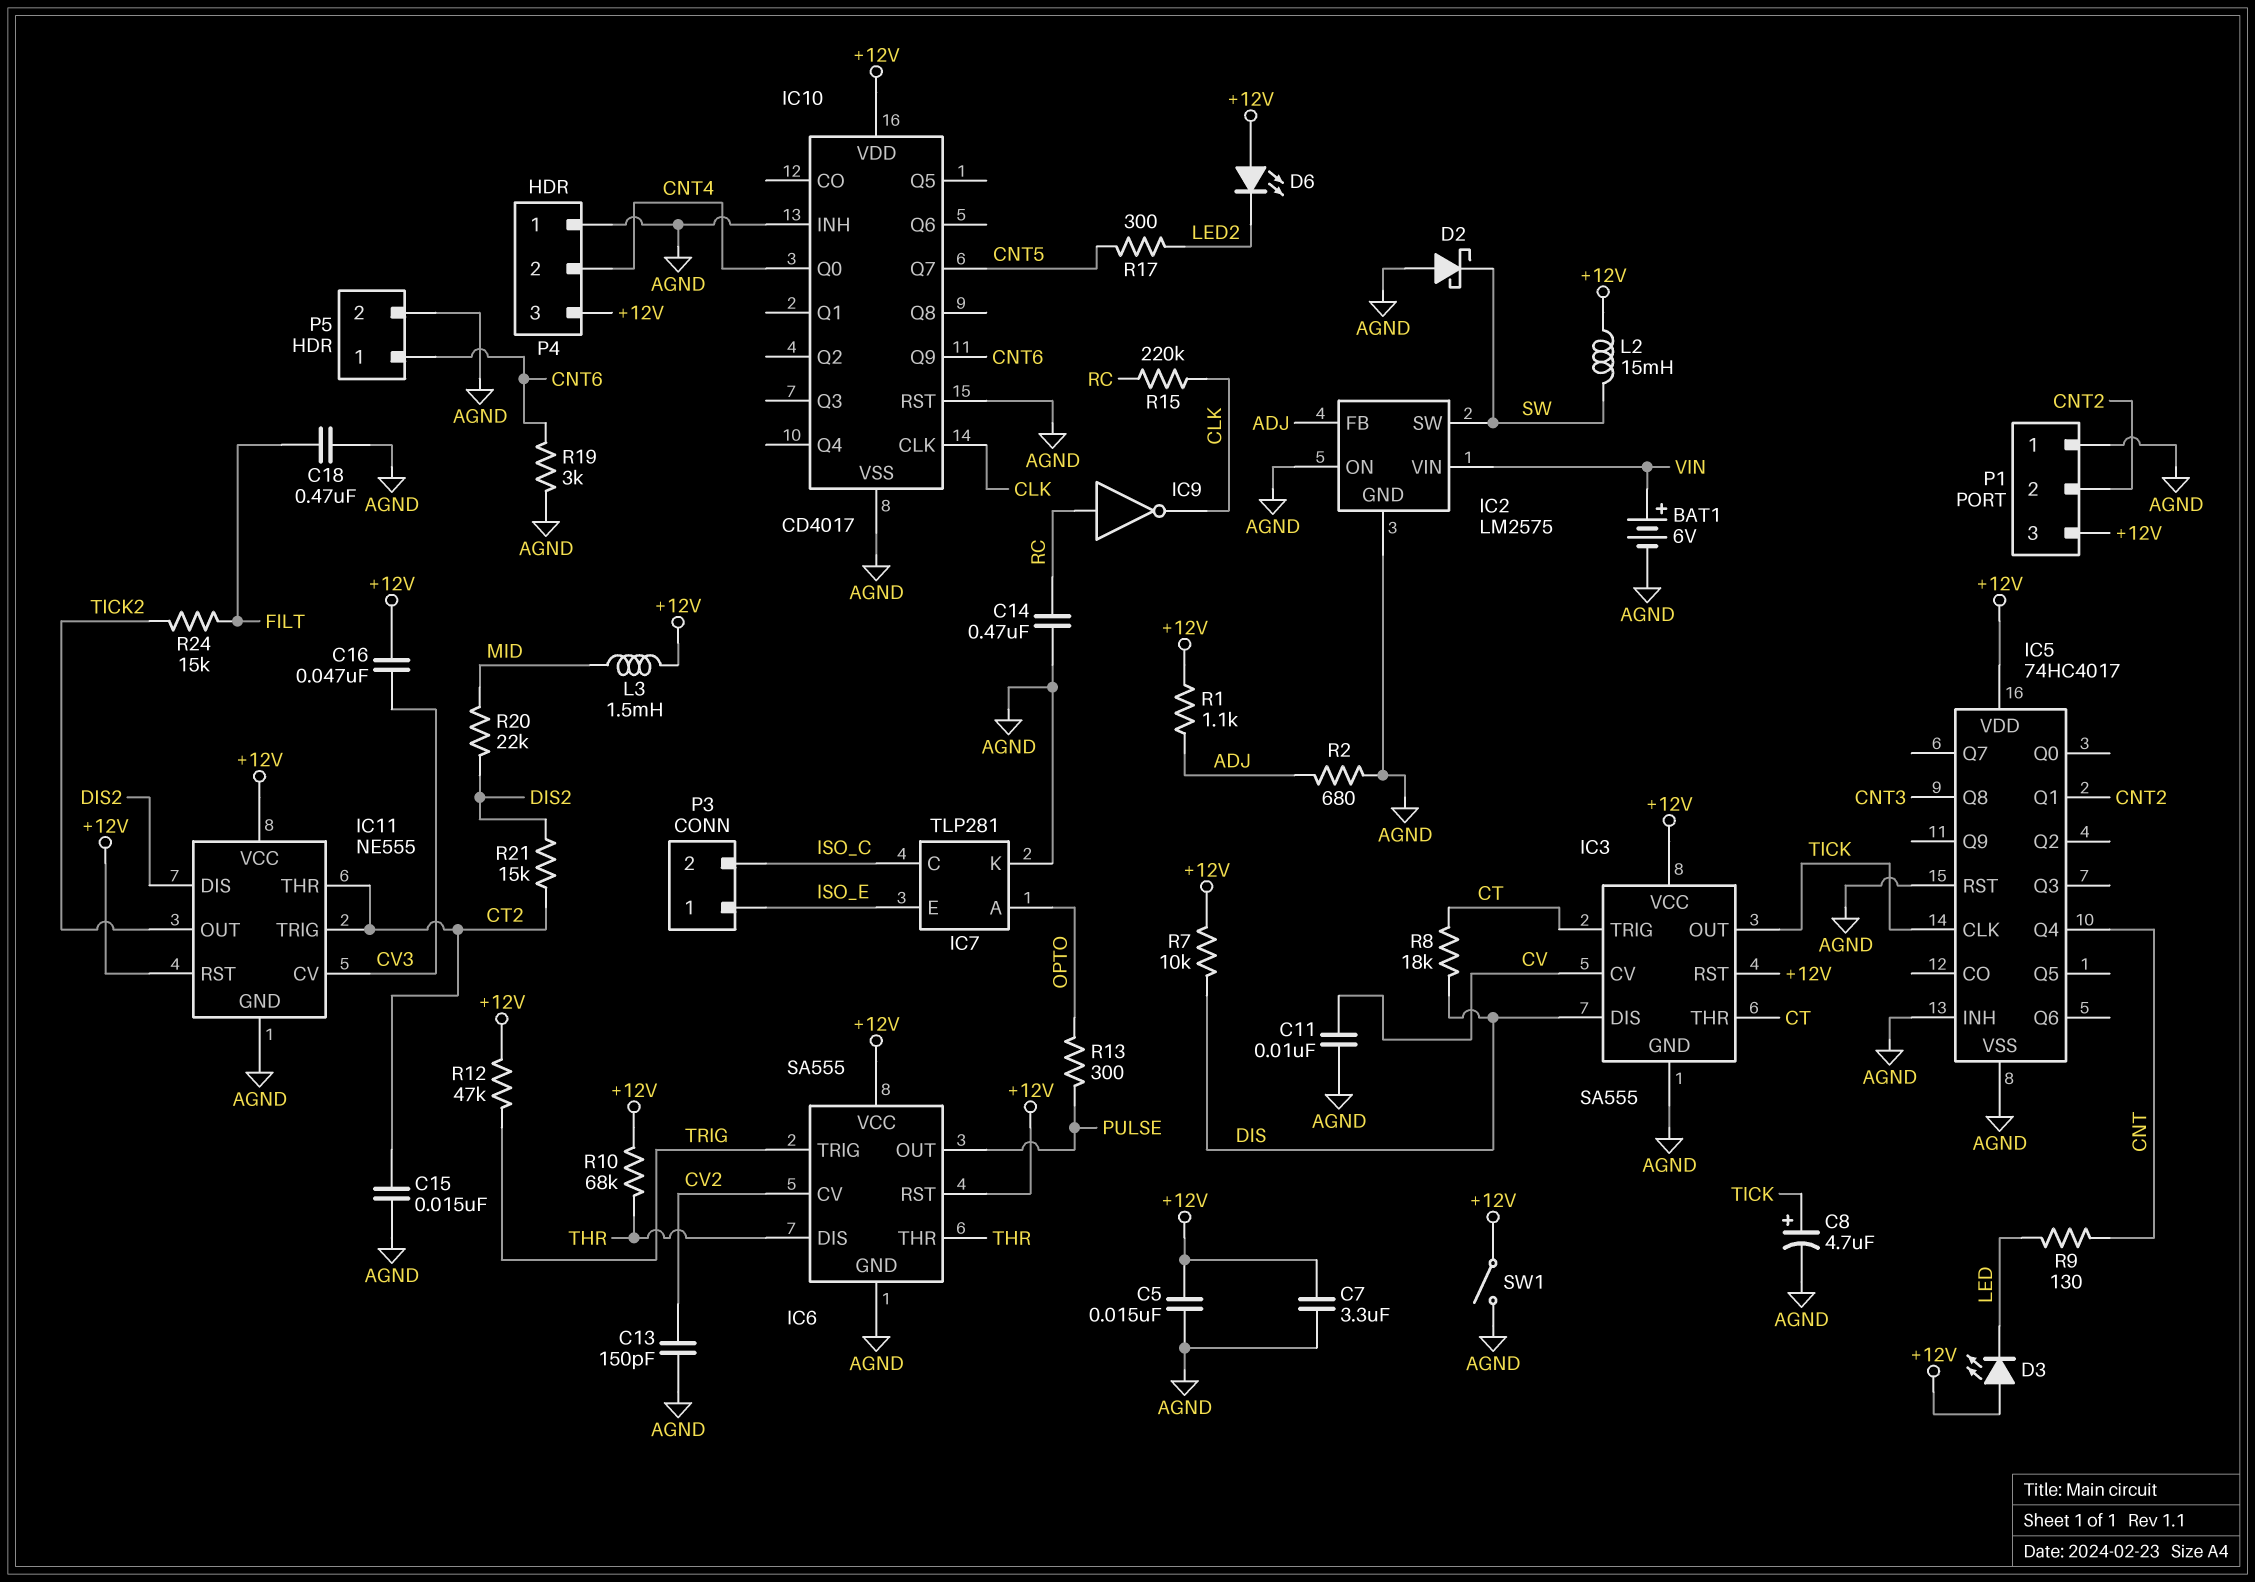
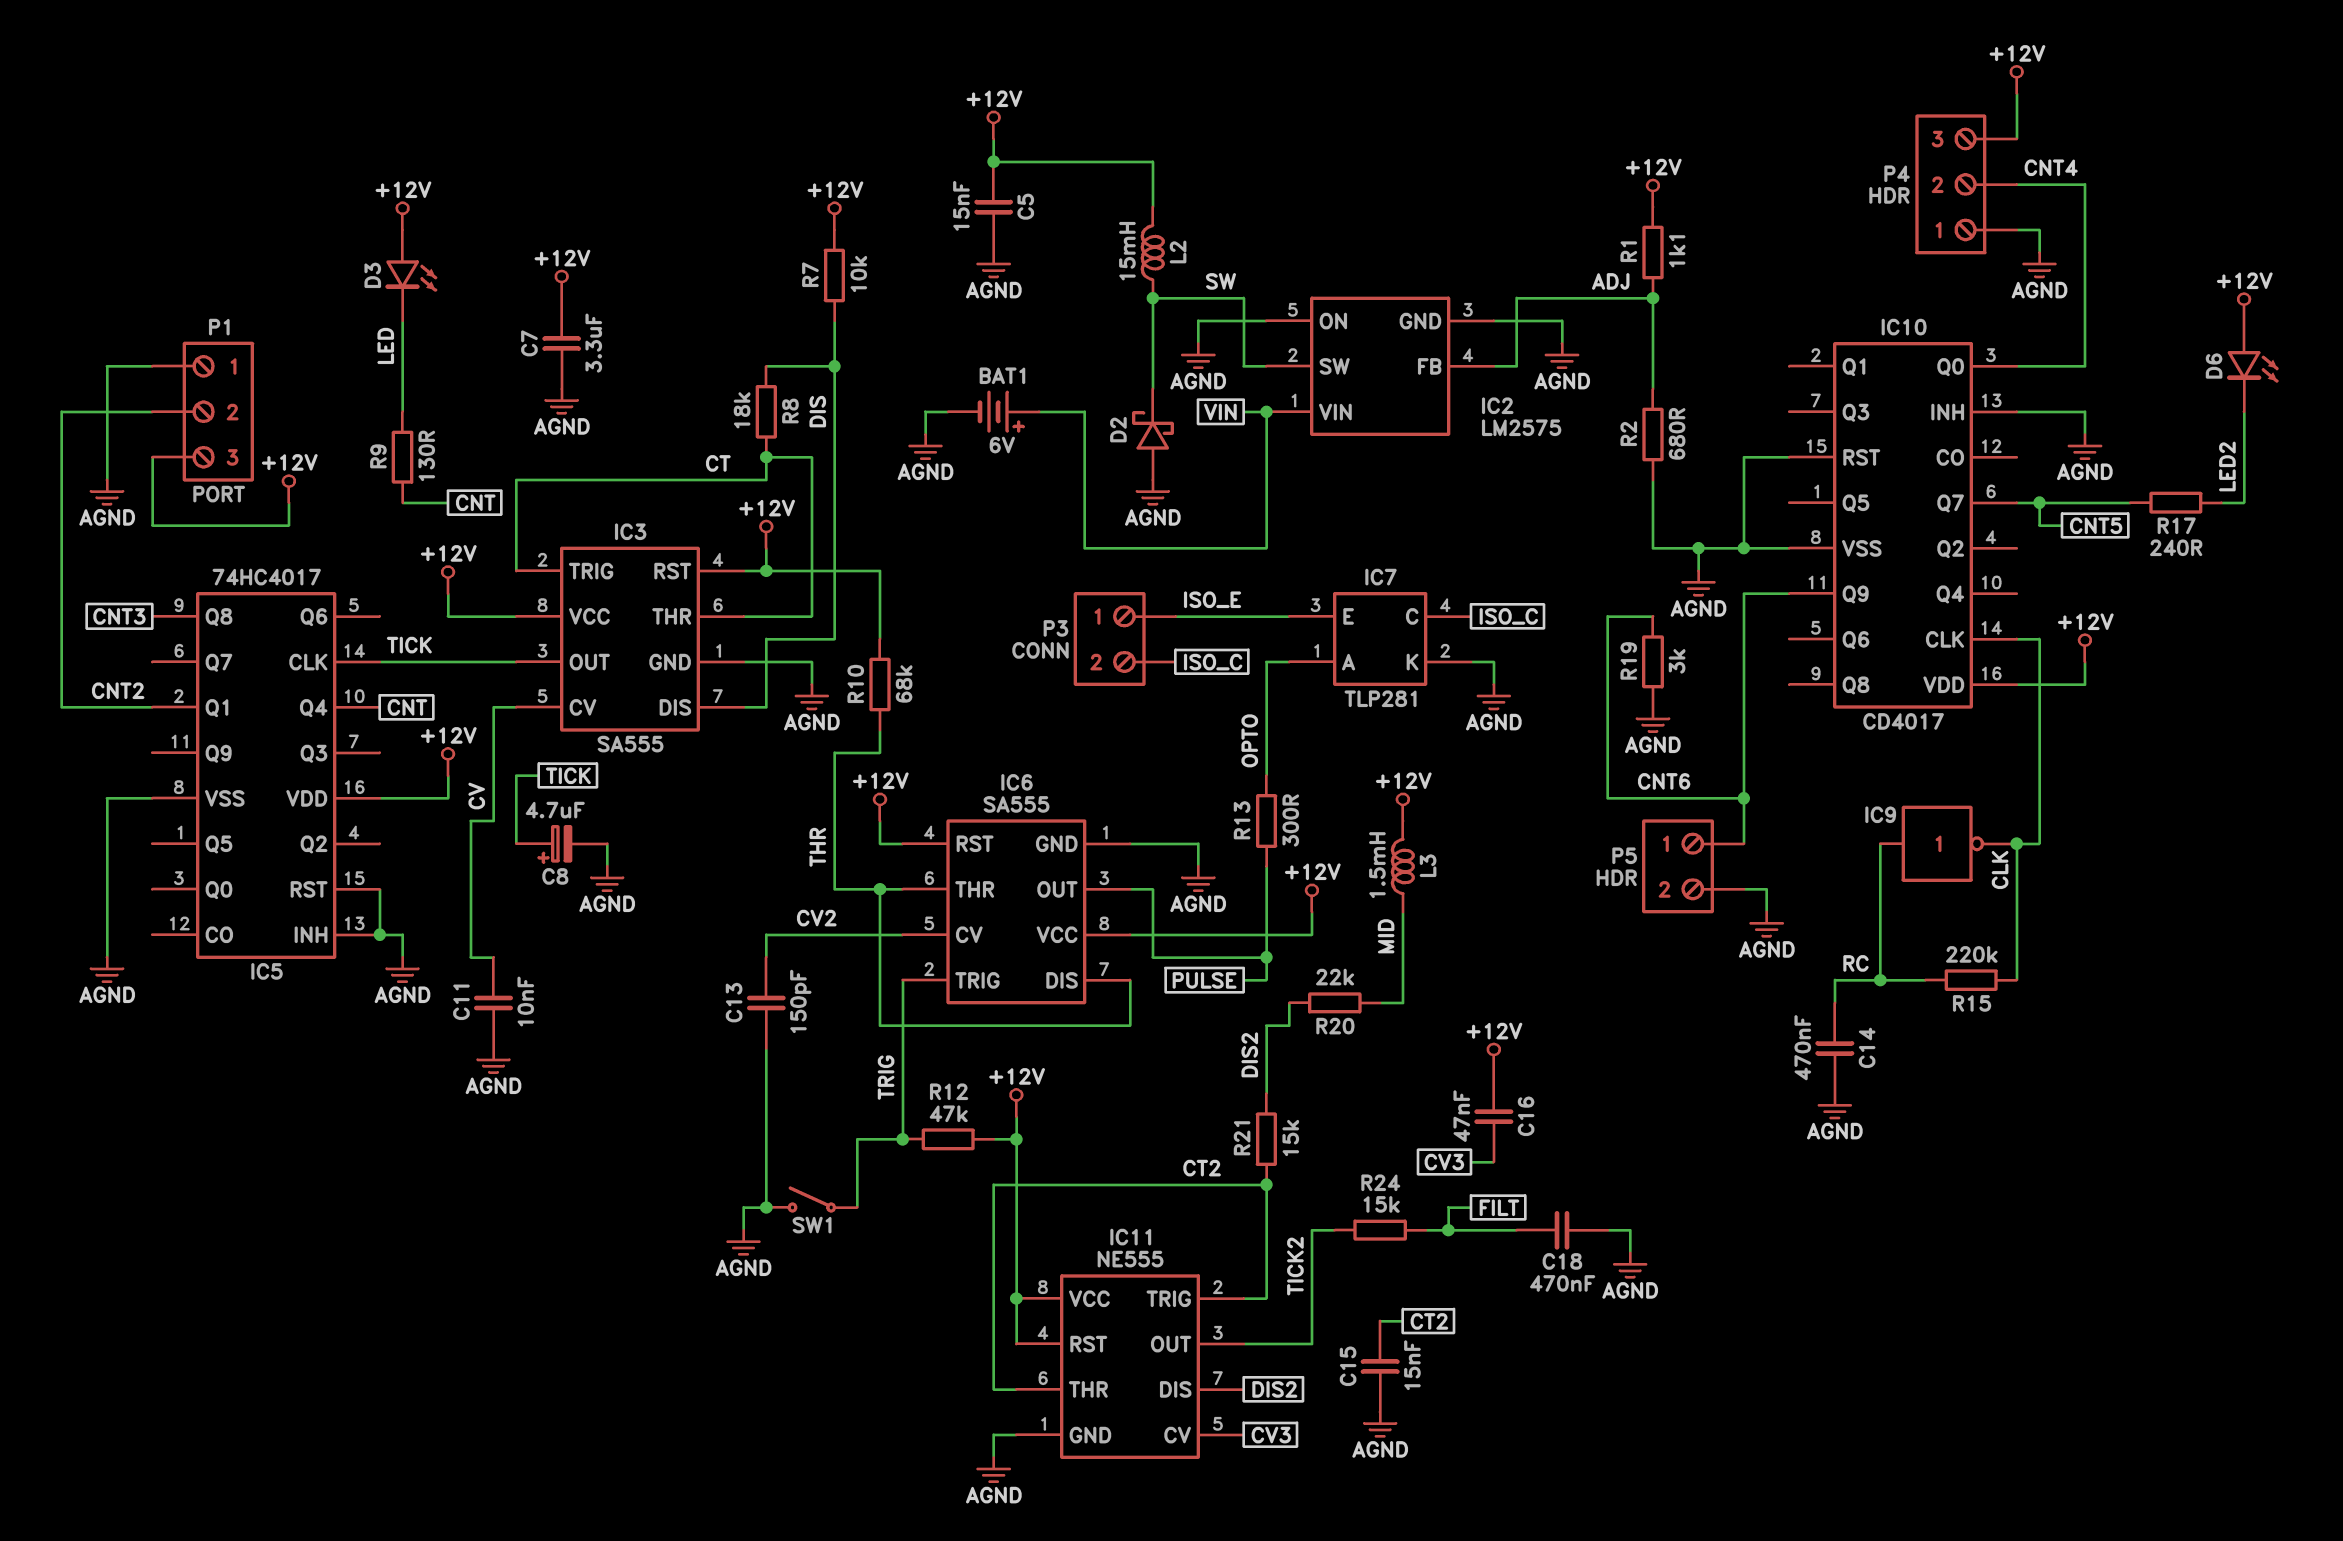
R17: 300 (CNT5, LED2) -> 240 (CNT5, LED2)
SW1: switch (+12V, AGND) -> switch (AGND, TRIG)

